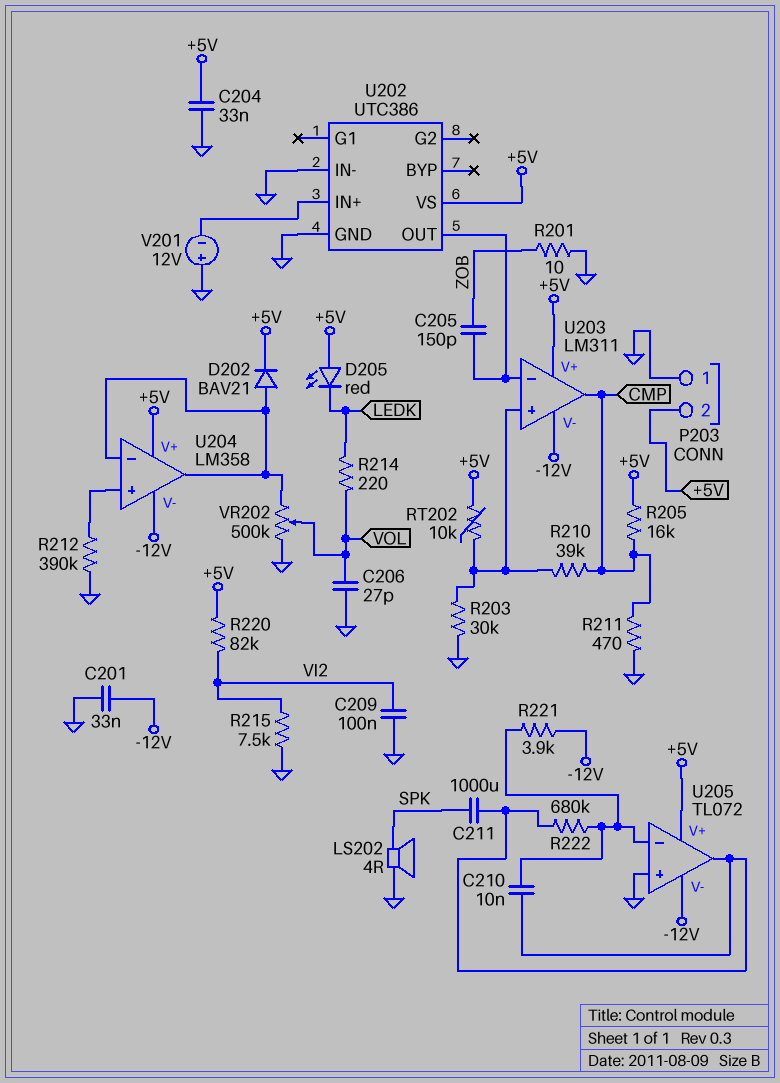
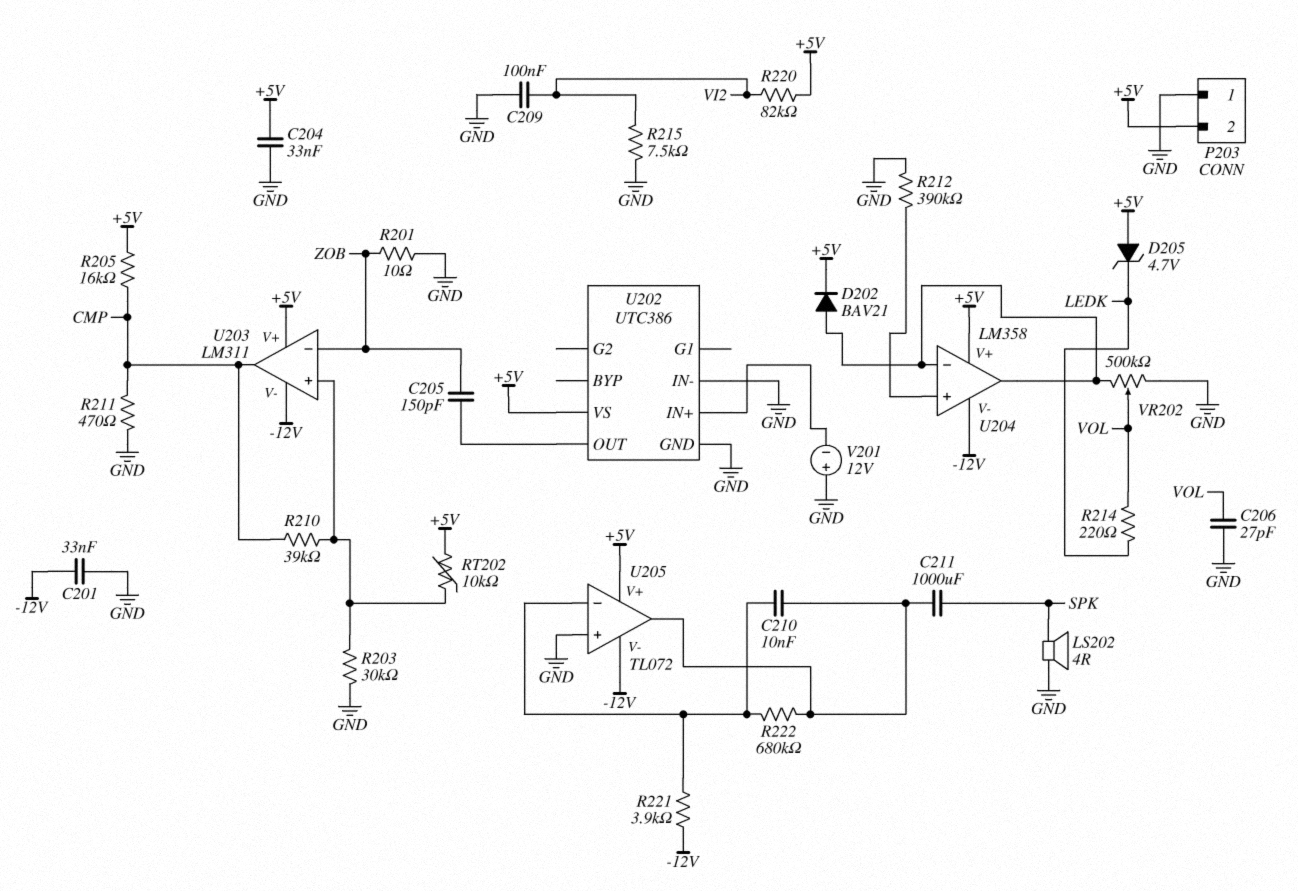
D205: LED red (A +5V, K LEDK) -> zener 4.7V (A +5V, K LEDK)
U203 pin in-: U202/OUT -> ZOB

